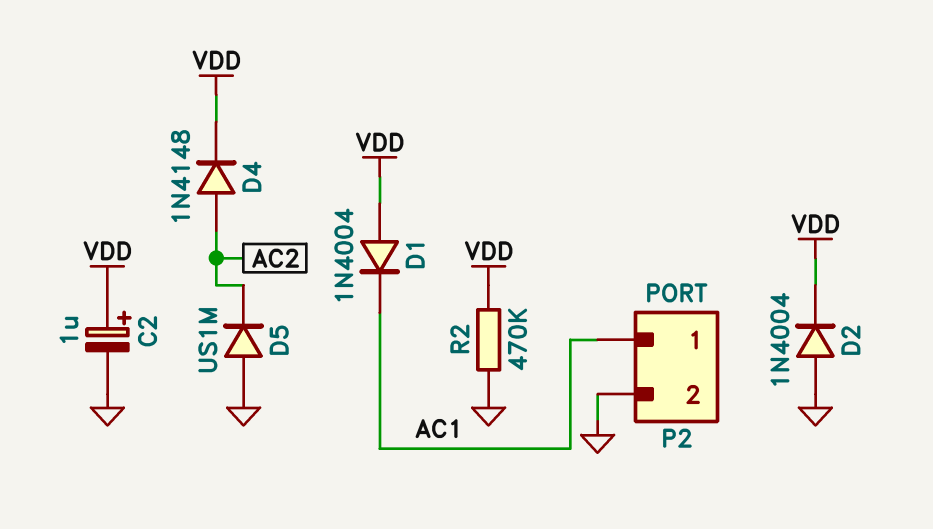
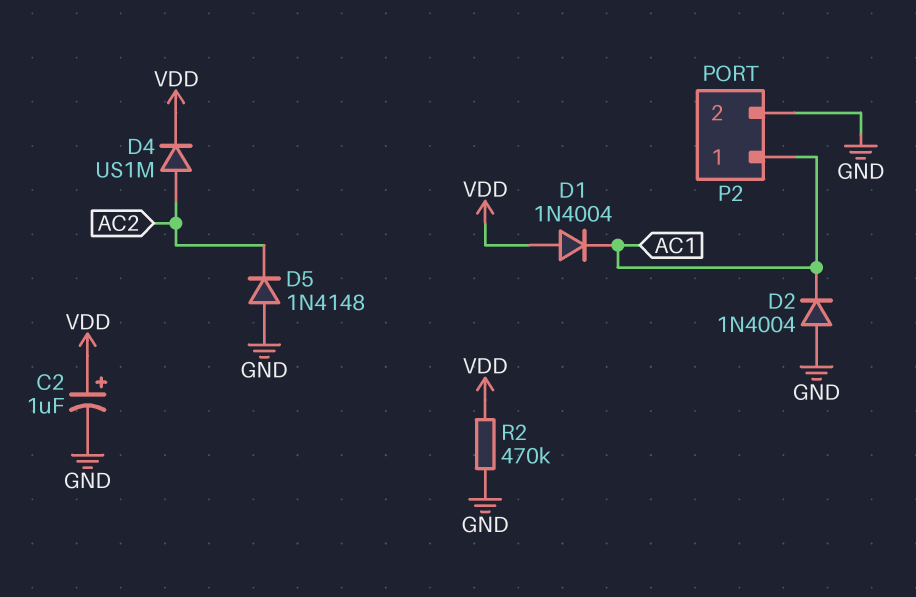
D2: diode 1N4004 (A GND, K VDD) -> diode 1N4004 (A GND, K AC1)
D4: diode 1N4148 (A AC2, K VDD) -> diode US1M (A AC2, K VDD)
D5: diode US1M (A GND, K AC2) -> diode 1N4148 (A GND, K AC2)

